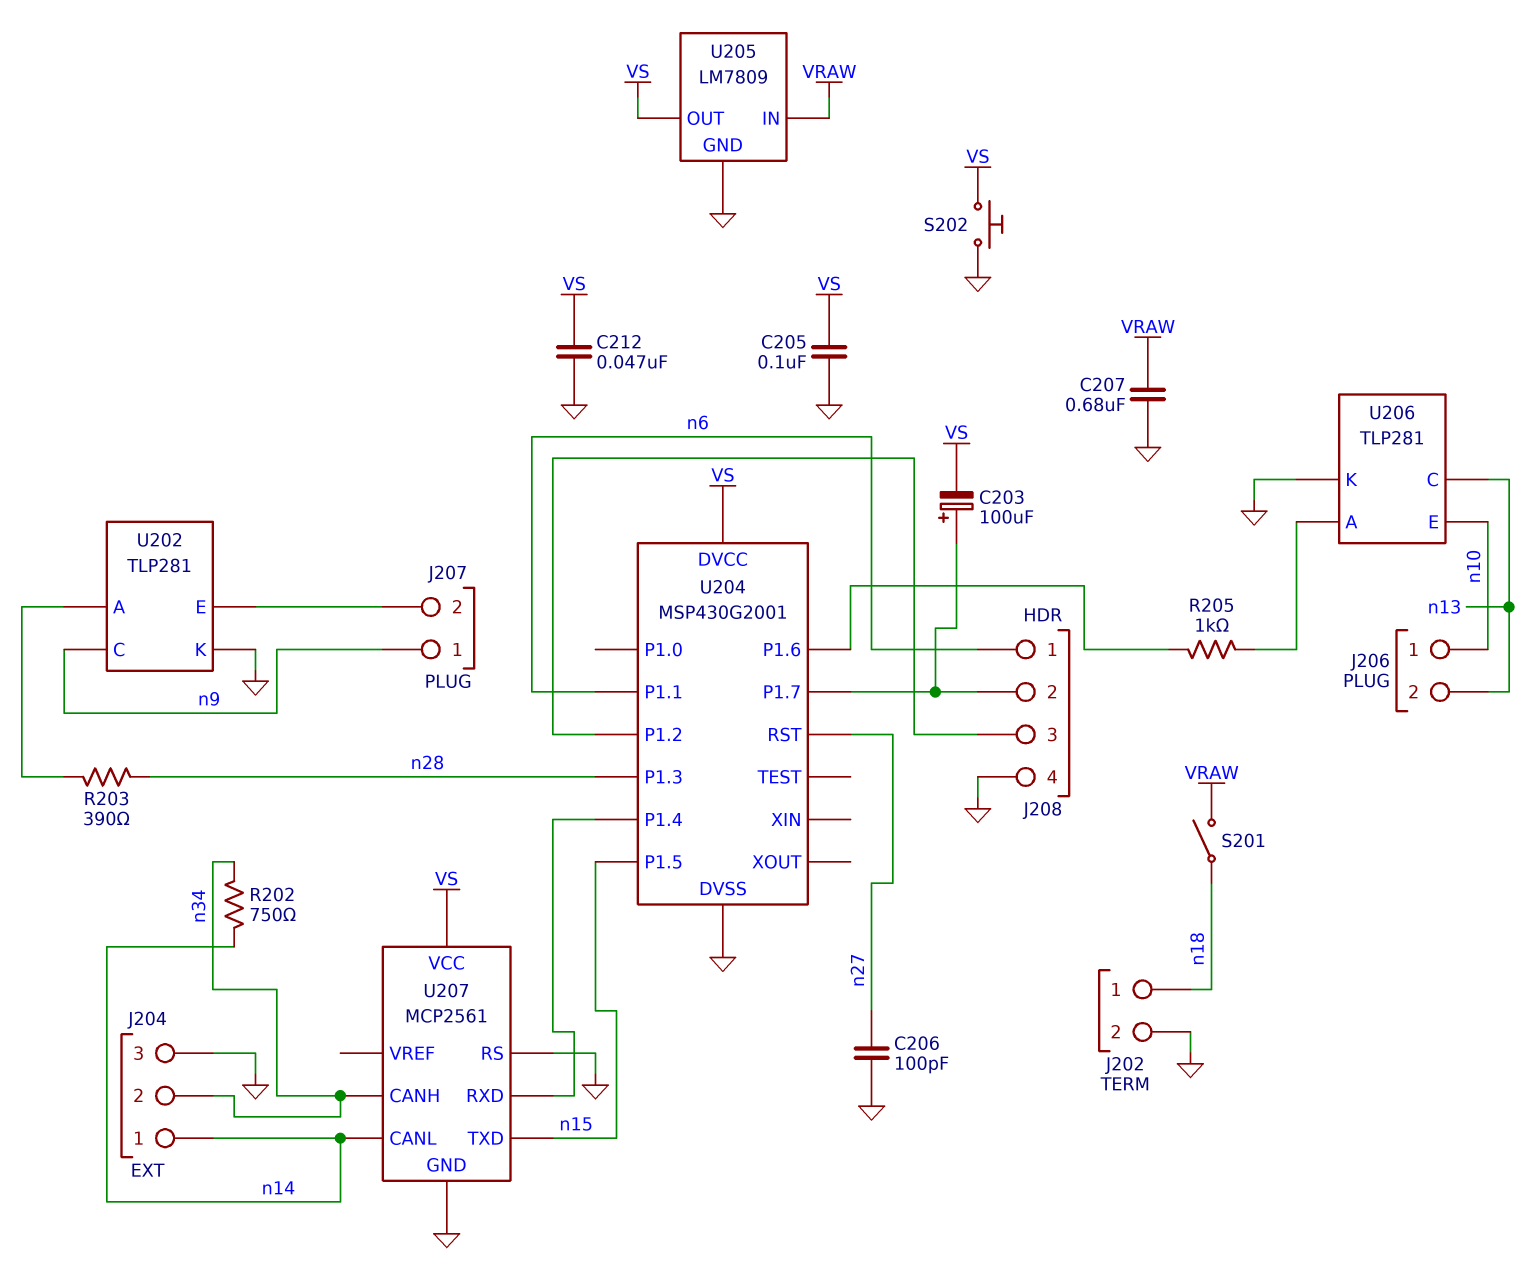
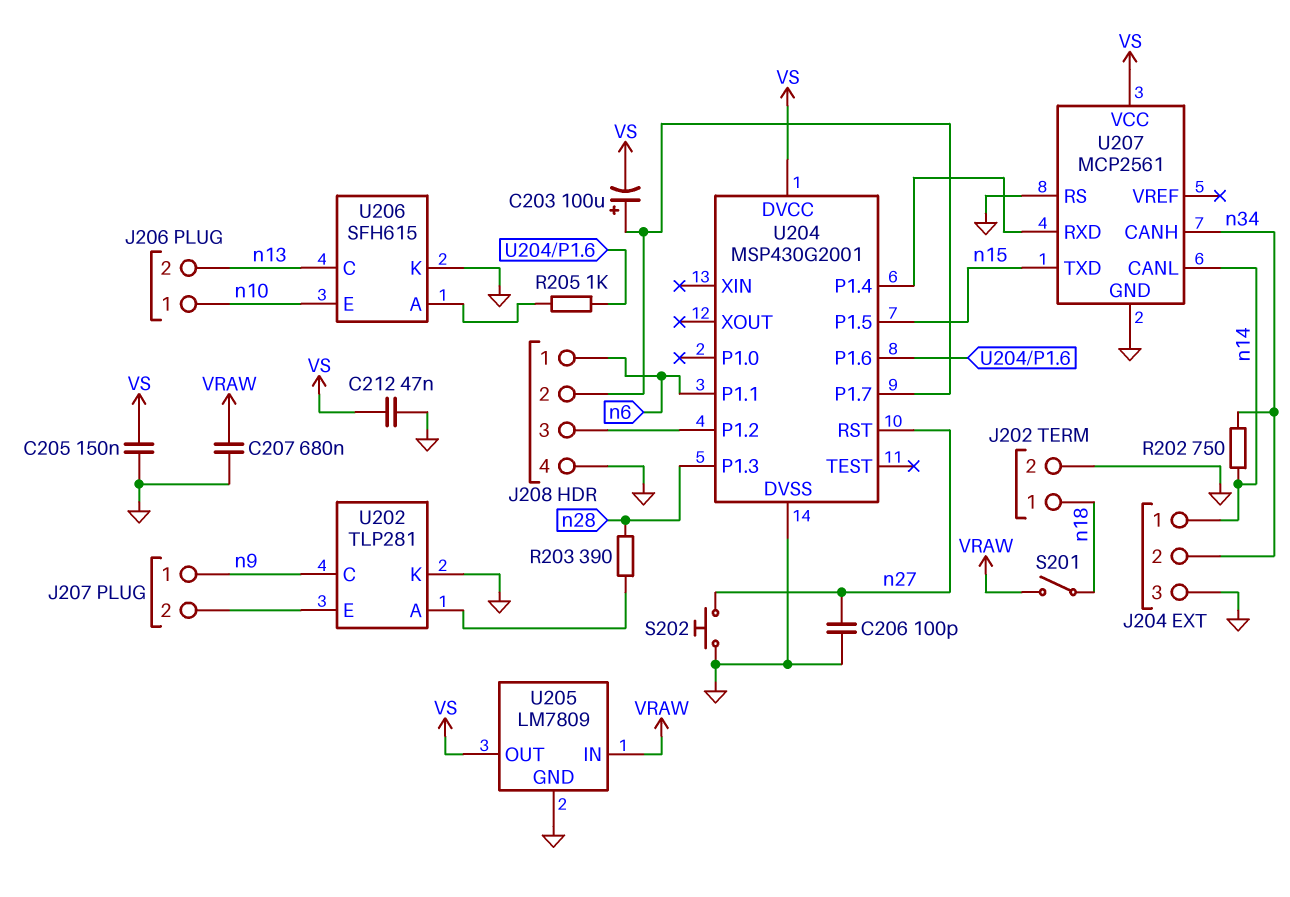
C205: 100nF (GND, VS) -> 150nF (GND, VS)
S202: button (GND, VS) -> button (GND, n27)
U206: TLP281 -> SFH615

